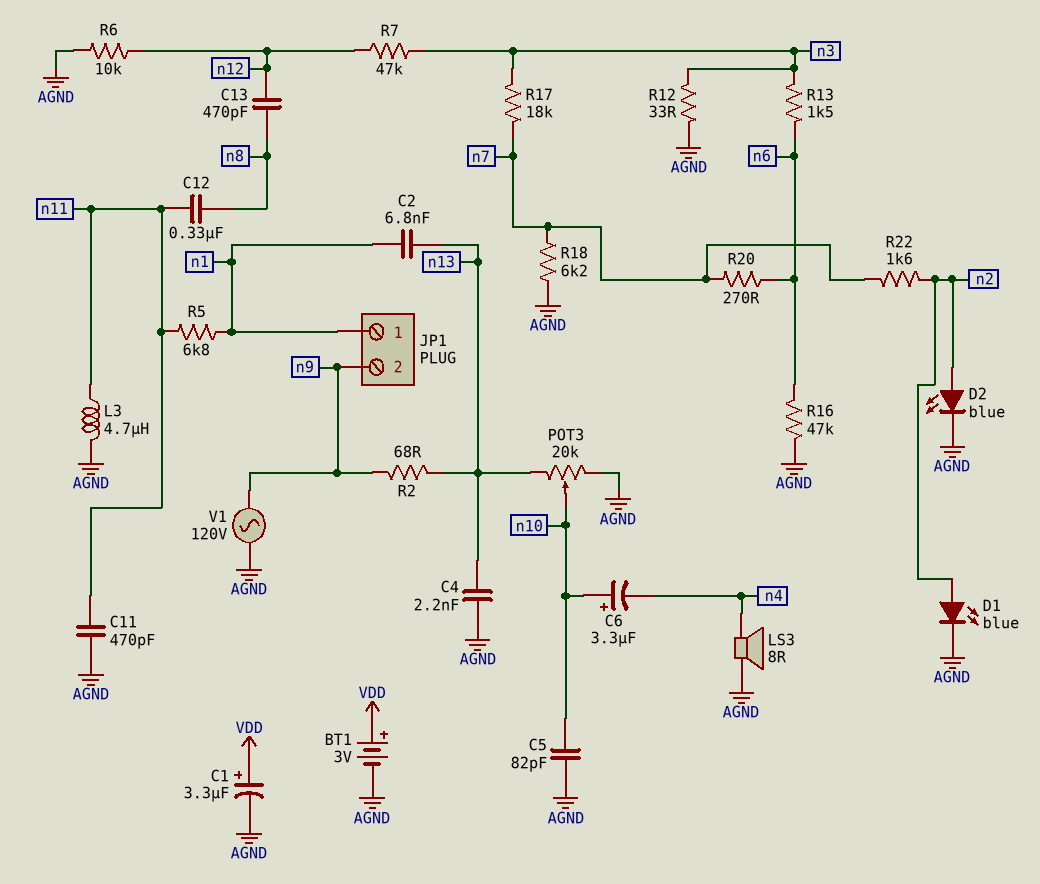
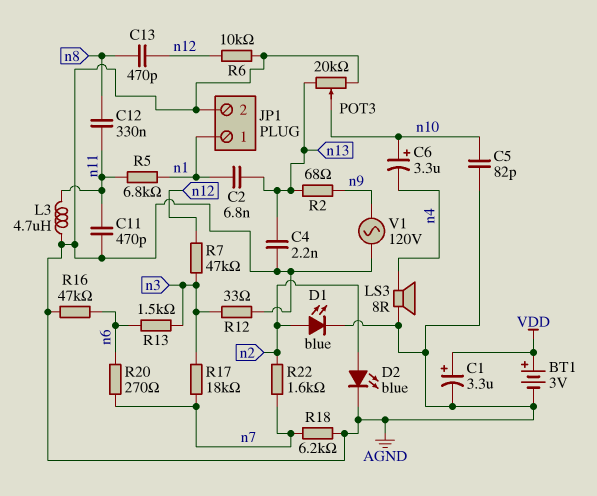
JP1 pin 2: n9 -> AGND

